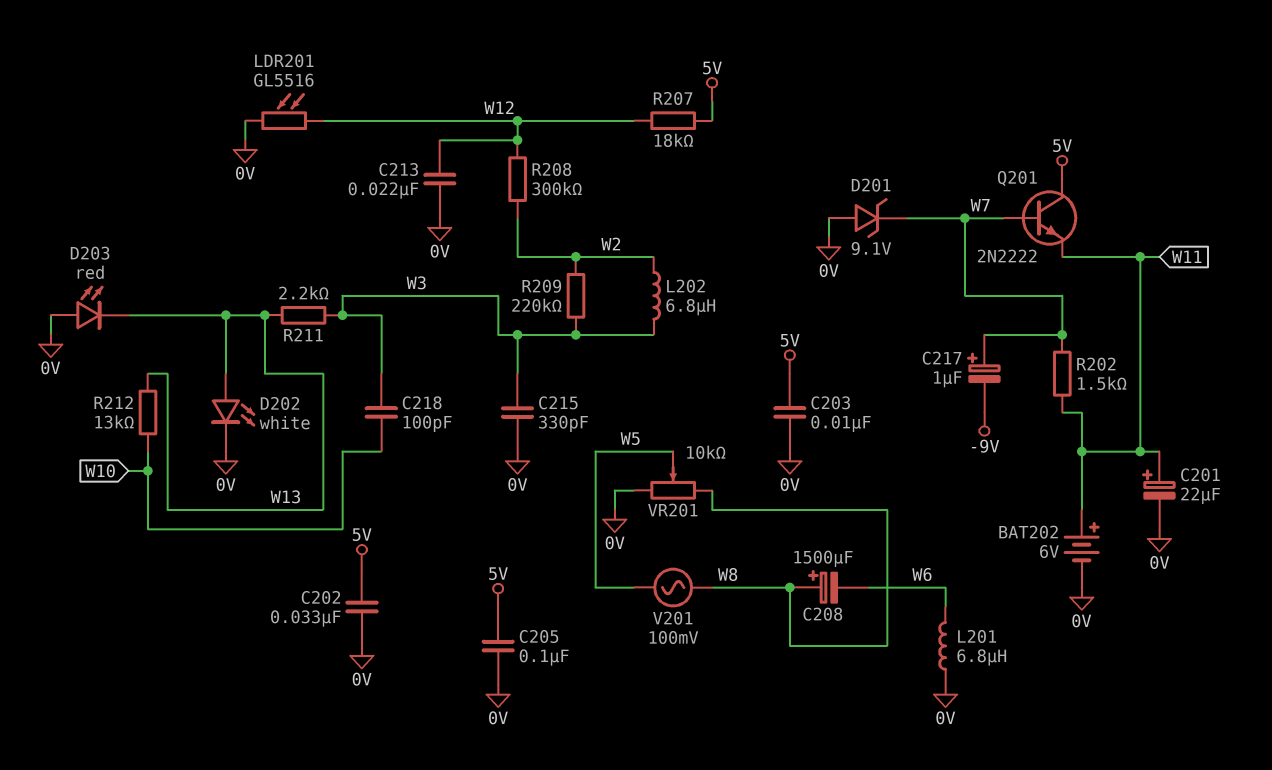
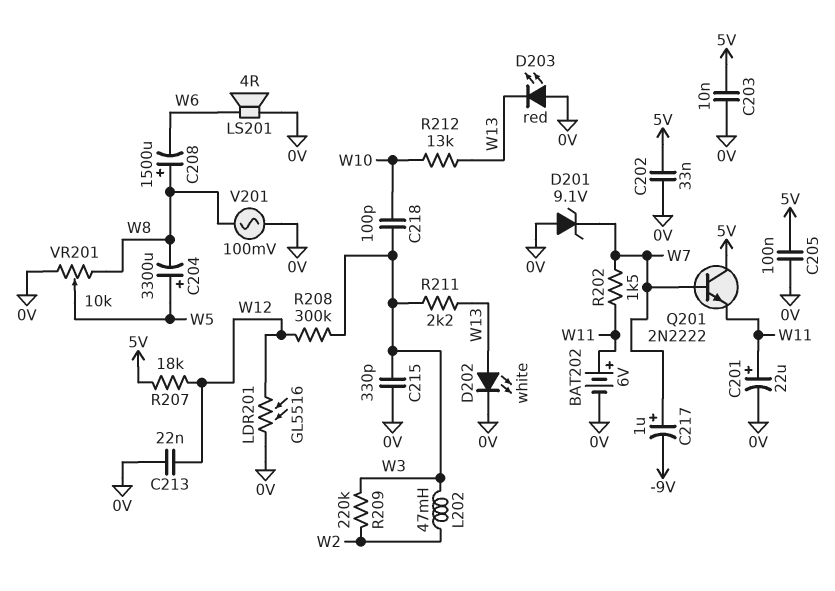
C204: none -> 3300uF (plus W5, minus W8)
L201: 6.8uH (0V, W6) -> none
L202: 6.8uH (W2, W3) -> 47mH (W2, W3)
LS201: none -> speaker 4R (0V, W6)
R208: 300k (W2, W12) -> 300k (W3, W12)
V201: AC 100mV (W5, W8) -> AC 100mV (0V, W8)

